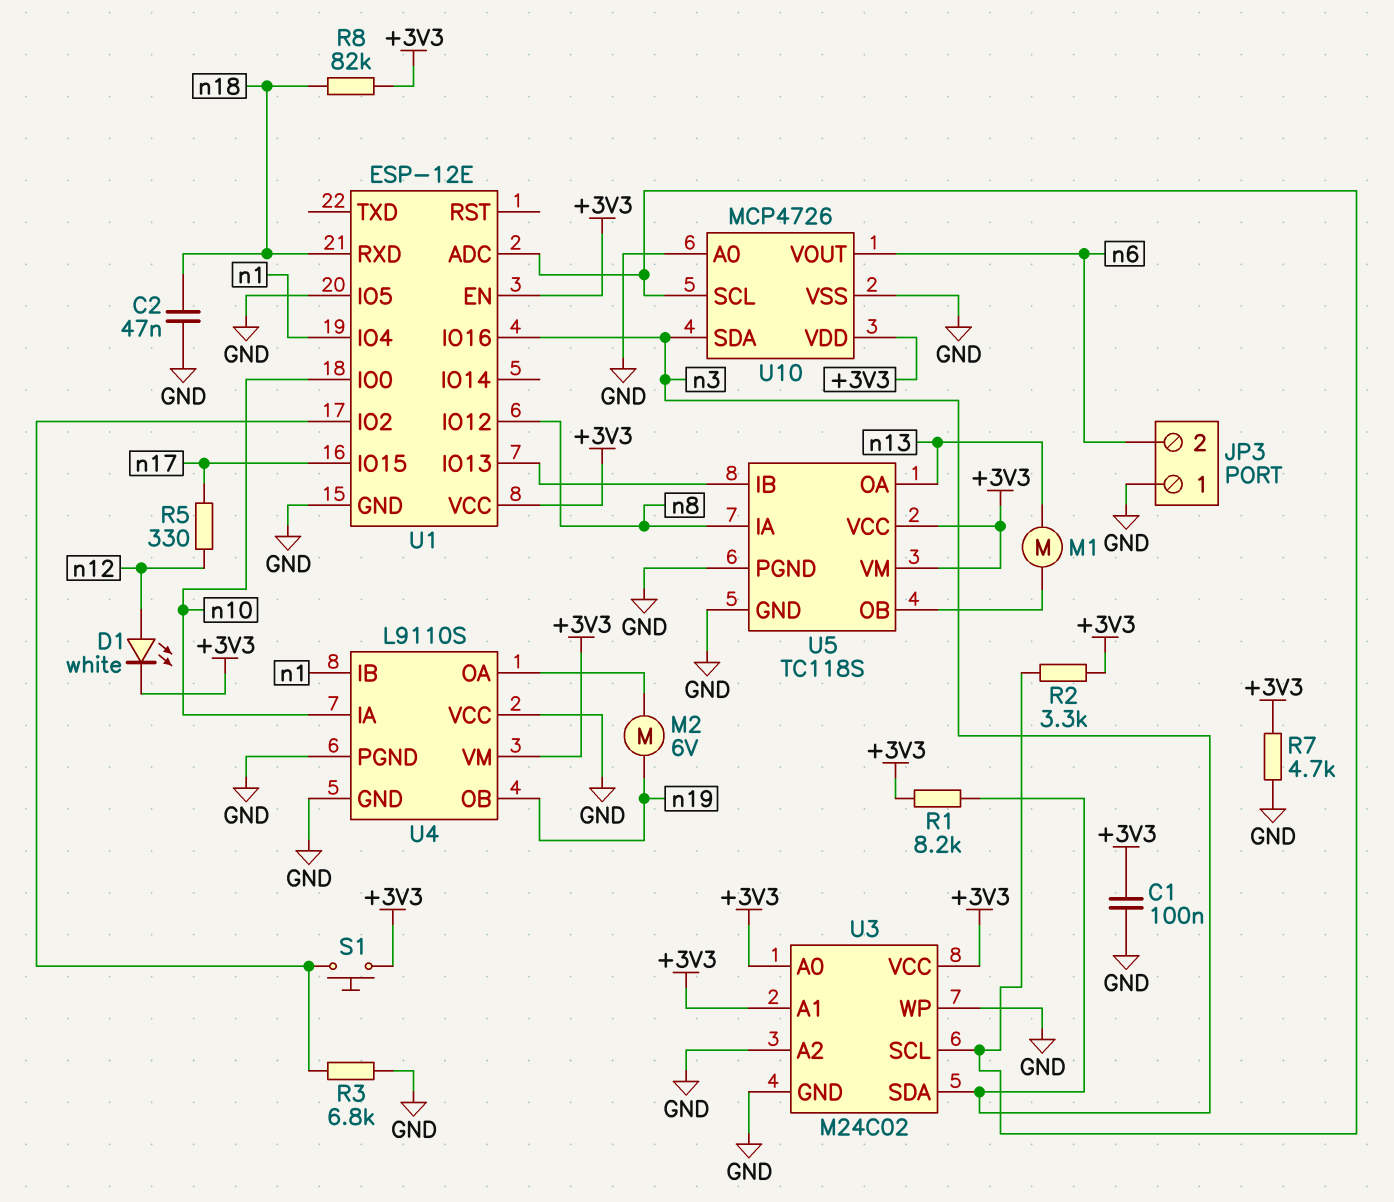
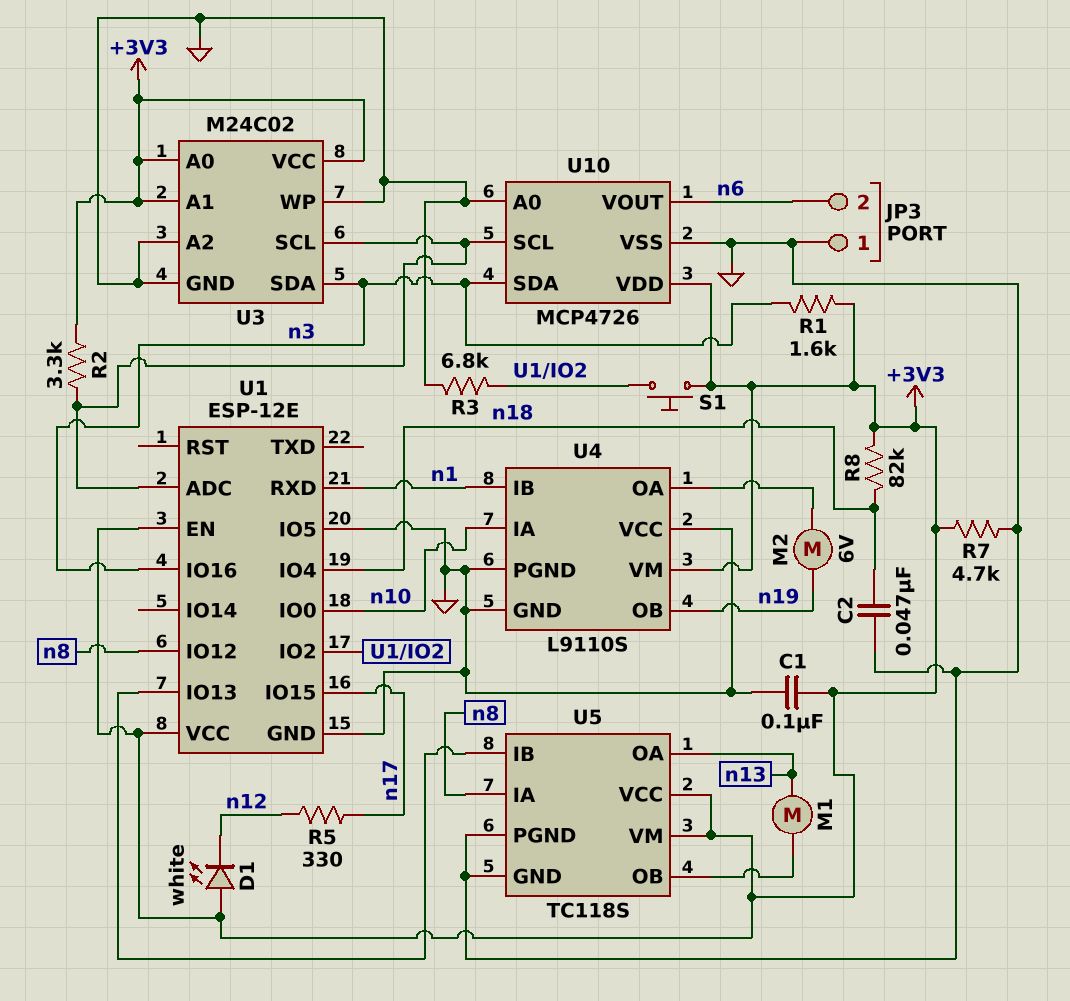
D1: LED white (A n12, K +3V3) -> LED white (A +3V3, K n12)
R1: 8.2k (+3V3, n3) -> 1.6k (+3V3, n3)
U1 pin IO4: n1 -> n18
U1 pin RXD: n18 -> n1

